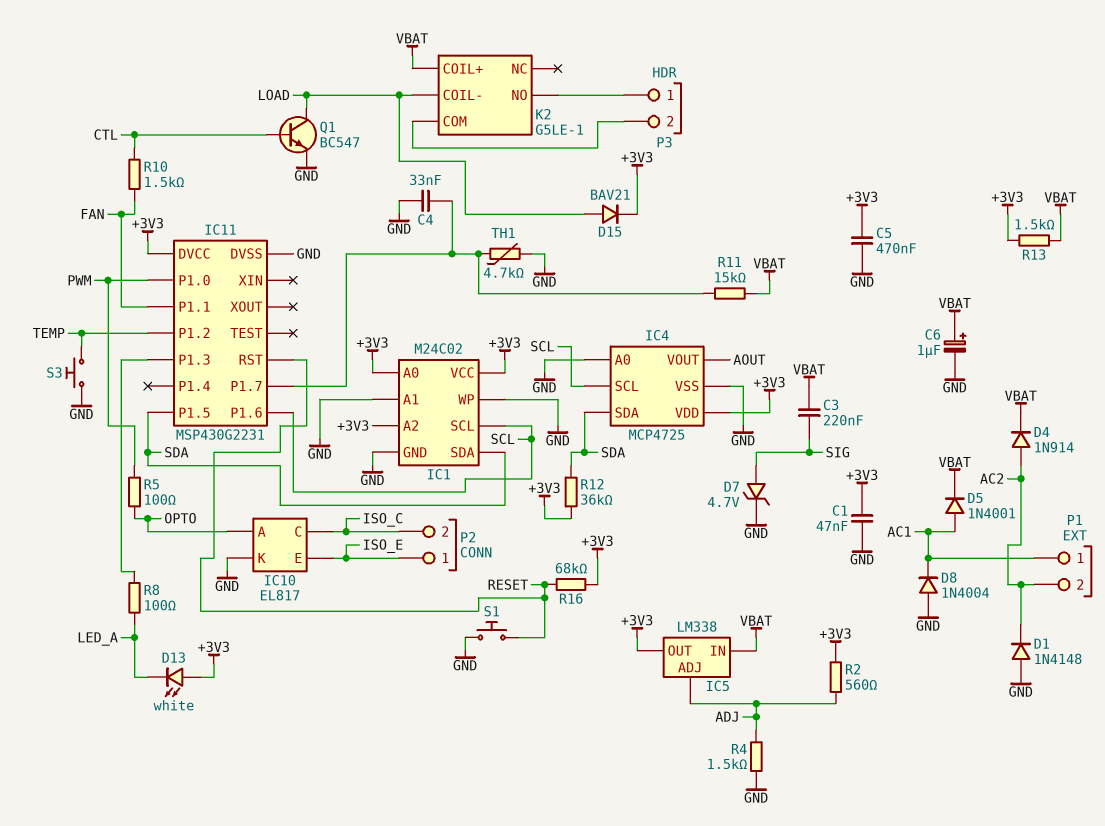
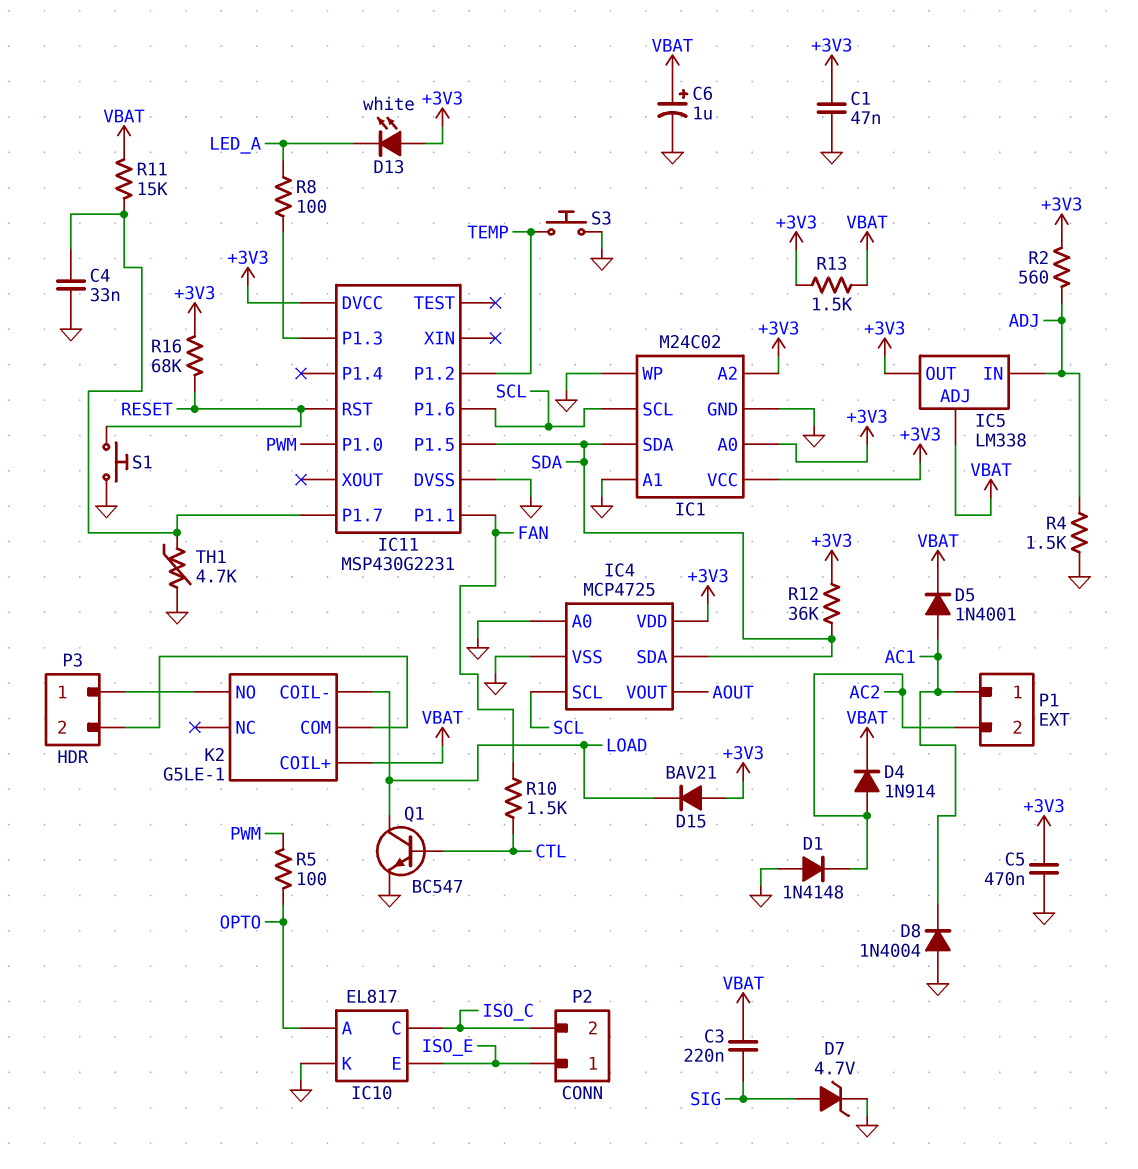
D15: diode BAV21 (A LOAD, K +3V3) -> diode BAV21 (A +3V3, K LOAD)
IC5 pin ADJ: ADJ -> VBAT
IC5 pin IN: VBAT -> ADJ

